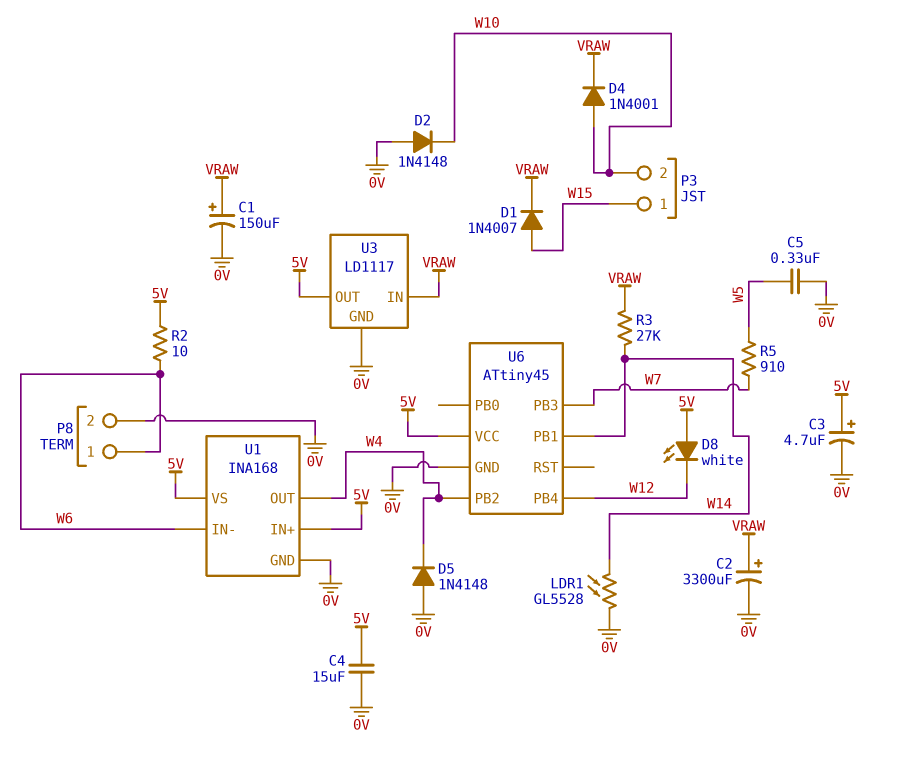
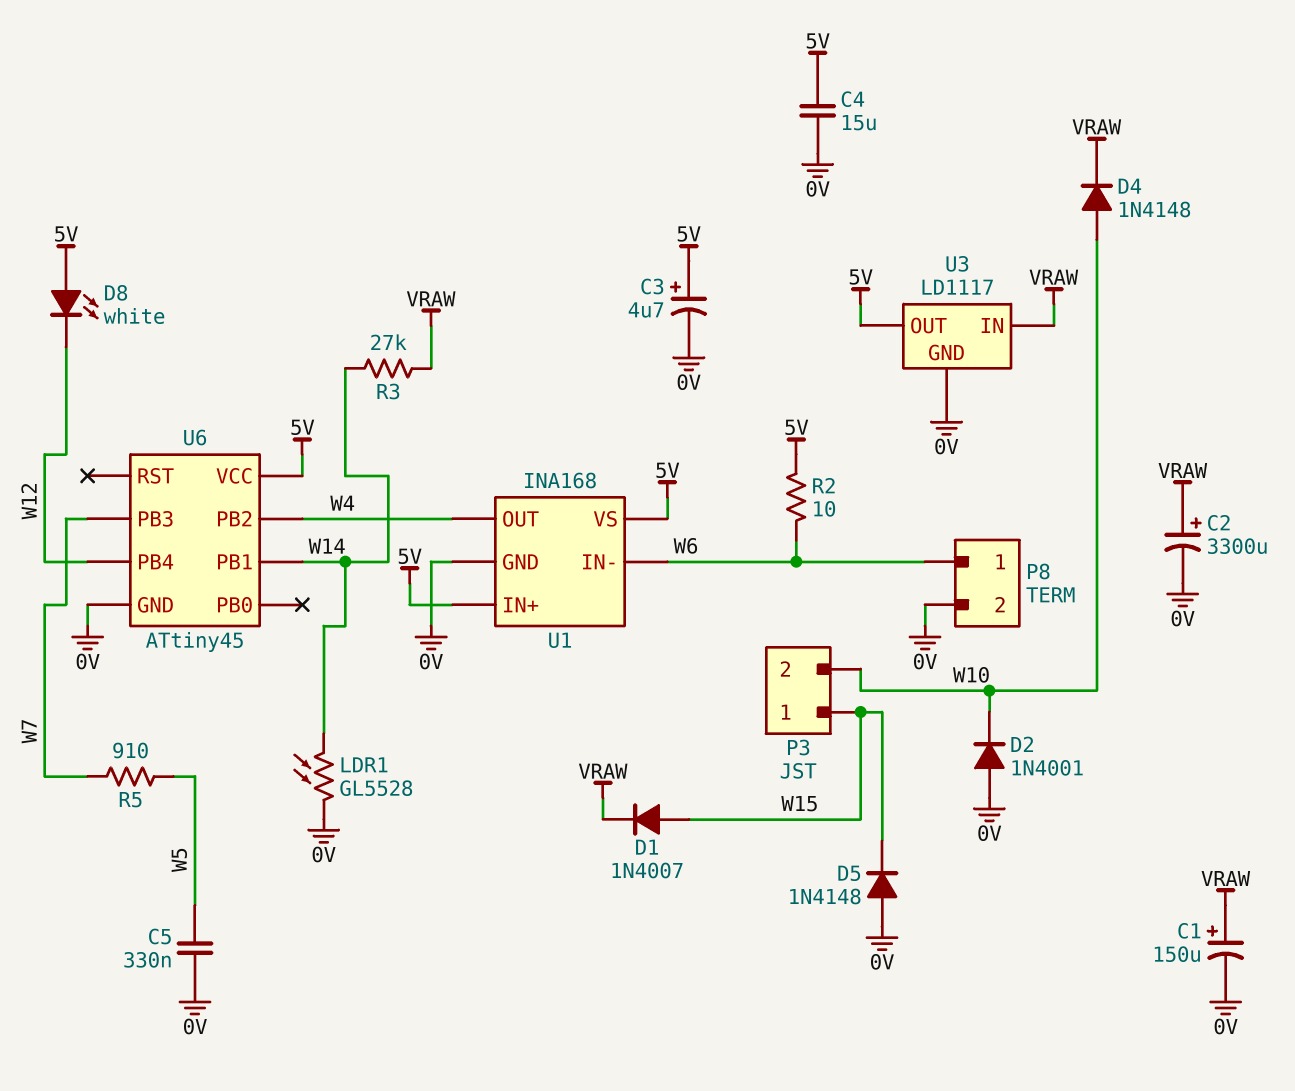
D2: diode 1N4148 (A 0V, K W10) -> diode 1N4001 (A 0V, K W10)
D4: diode 1N4001 (A W10, K VRAW) -> diode 1N4148 (A W10, K VRAW)
D5: diode 1N4148 (A 0V, K W4) -> diode 1N4148 (A 0V, K W15)

